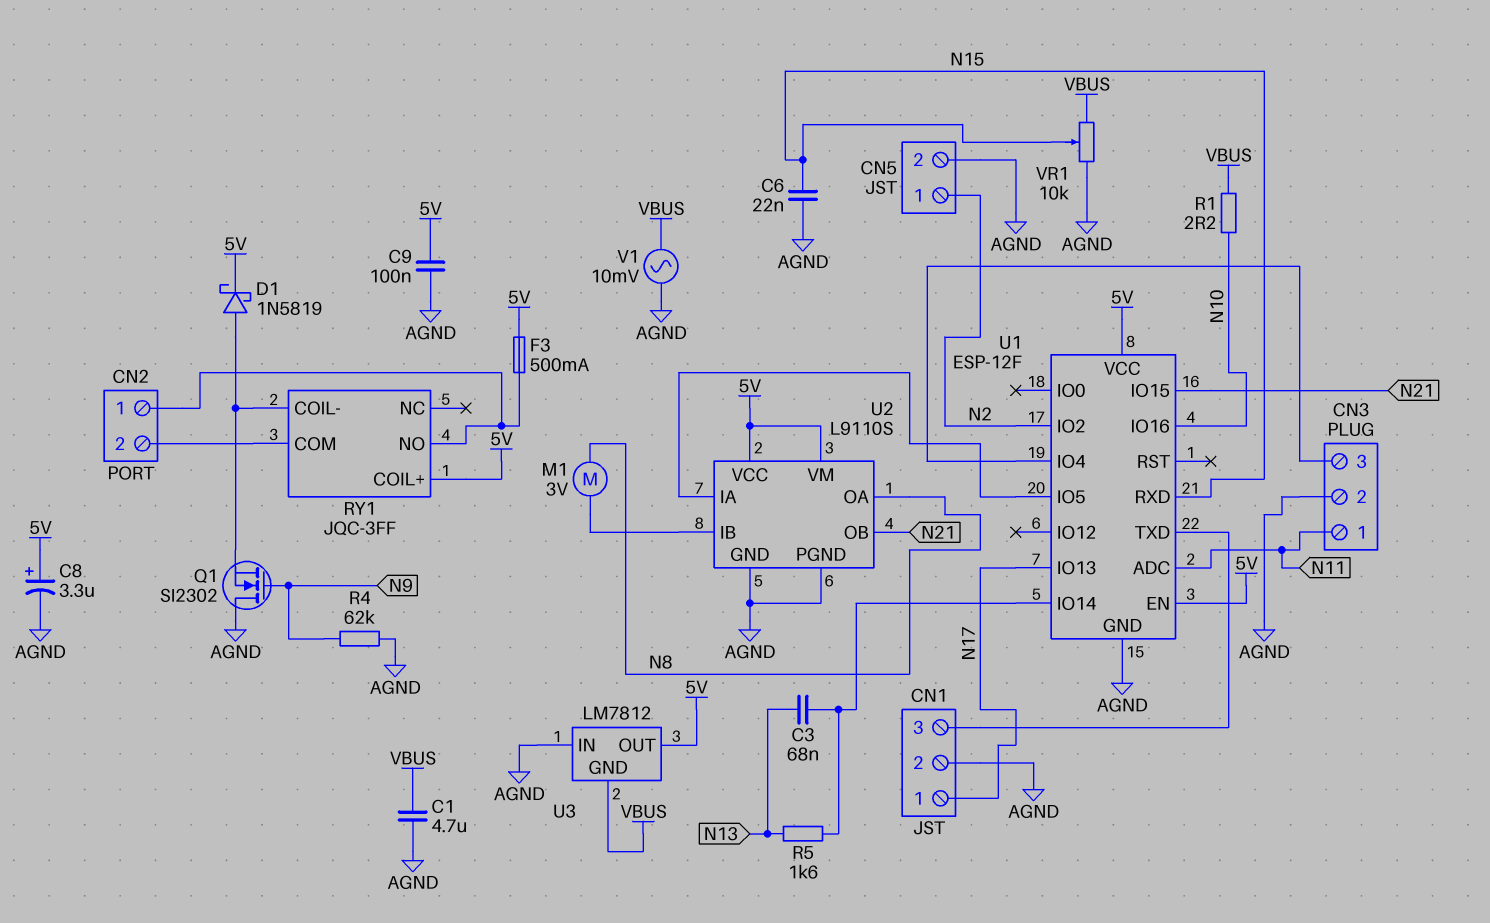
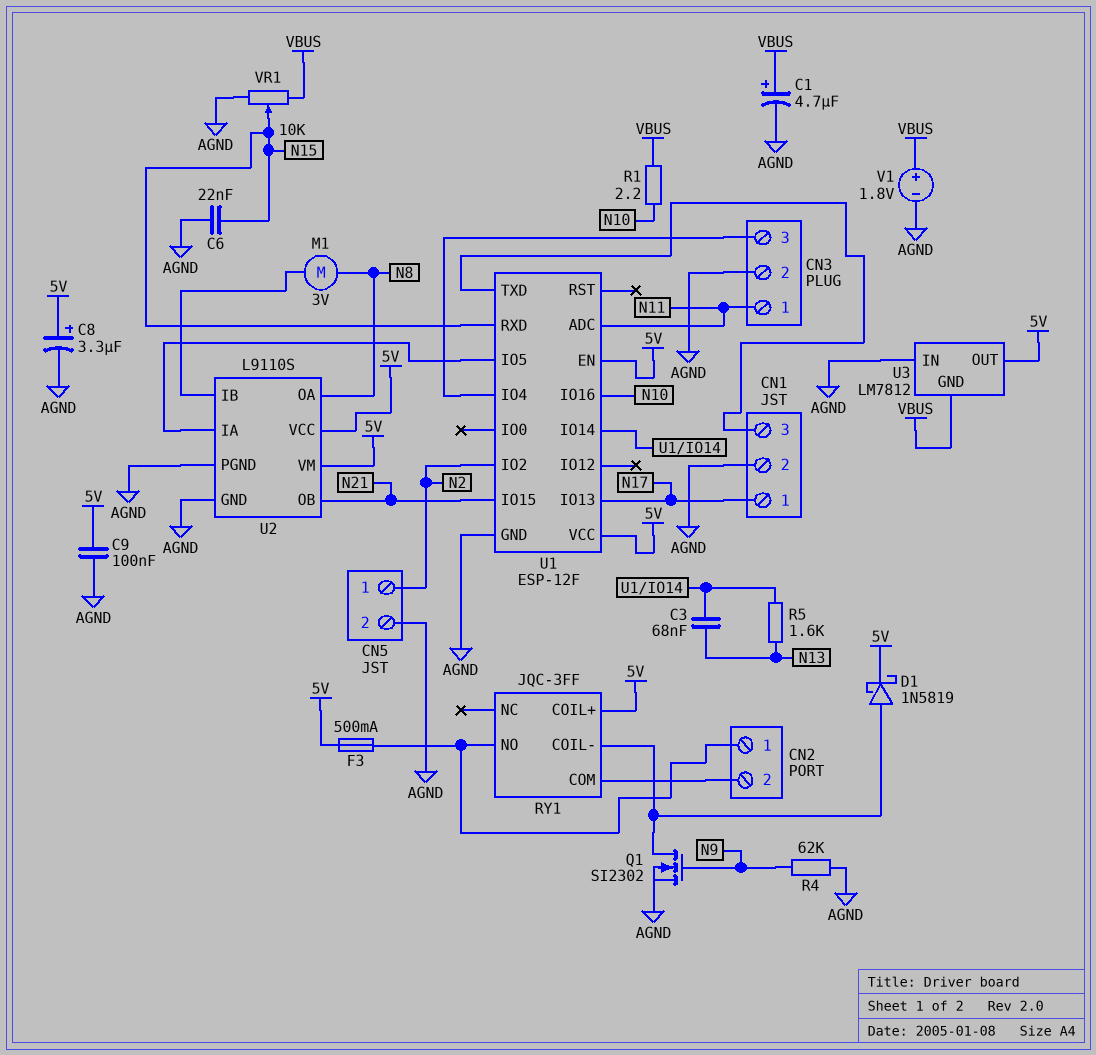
C1: 4.7uF (AGND, VBUS) -> 4.7uF (plus VBUS, minus AGND)
Q1: NMOS SI2302 (G N9, D AGND, S RY1/COIL-) -> NMOS SI2302 (G N9, D RY1/COIL-, S AGND)
V1: AC 10mV (AGND, VBUS) -> 1.8V (plus VBUS, minus AGND)

